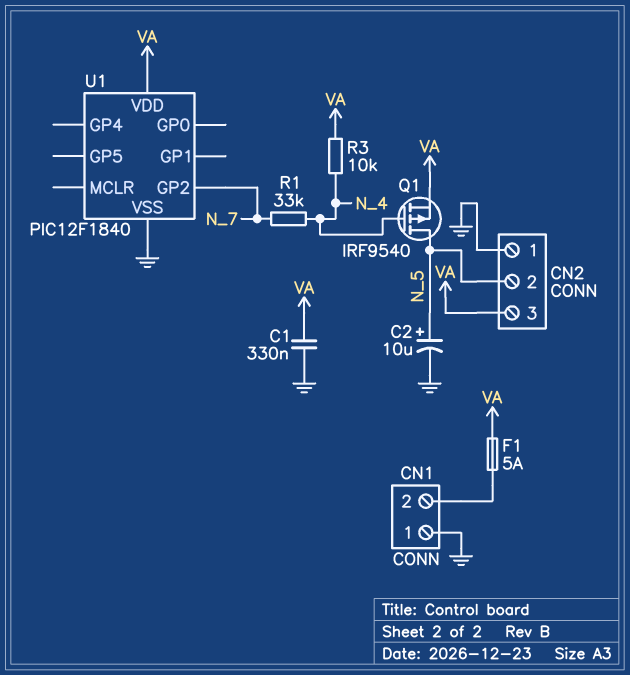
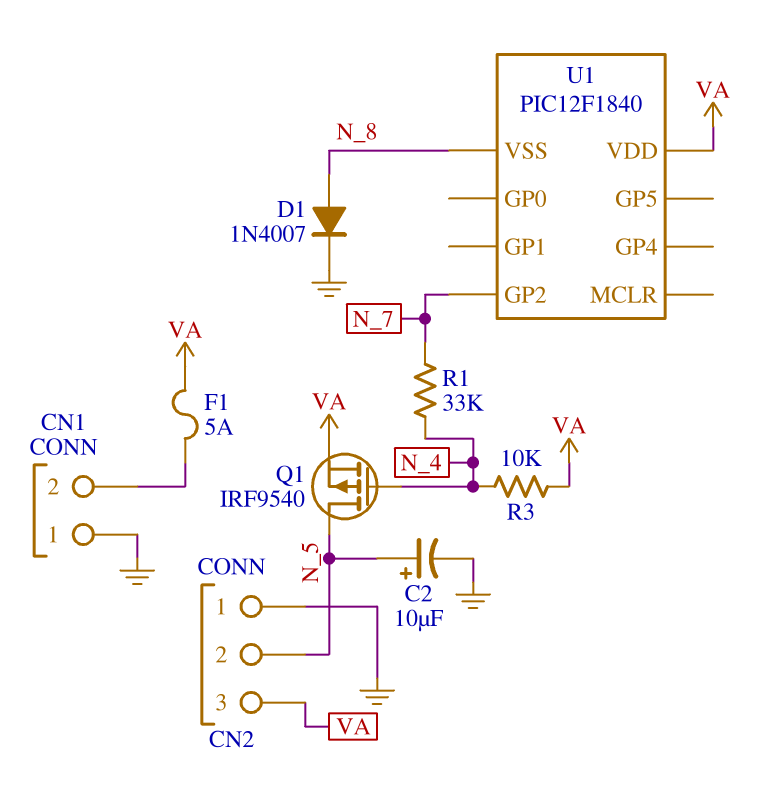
C1: 330nF (GND, VA) -> none
D1: none -> diode 1N4007 (A N_8, K GND)
U1 pin VSS: GND -> N_8

